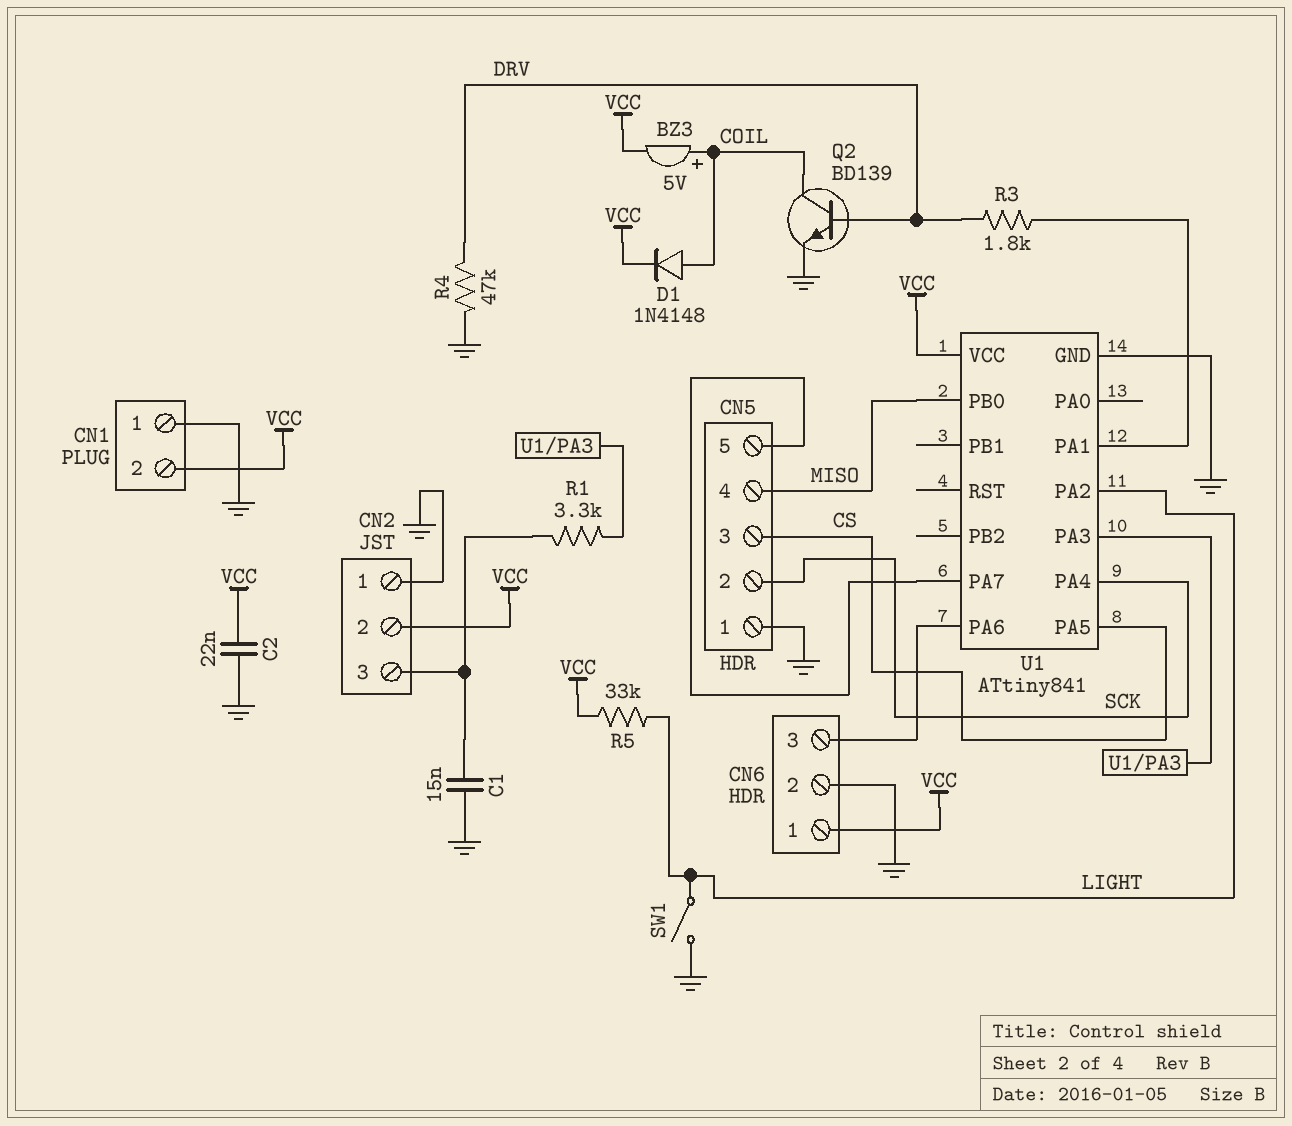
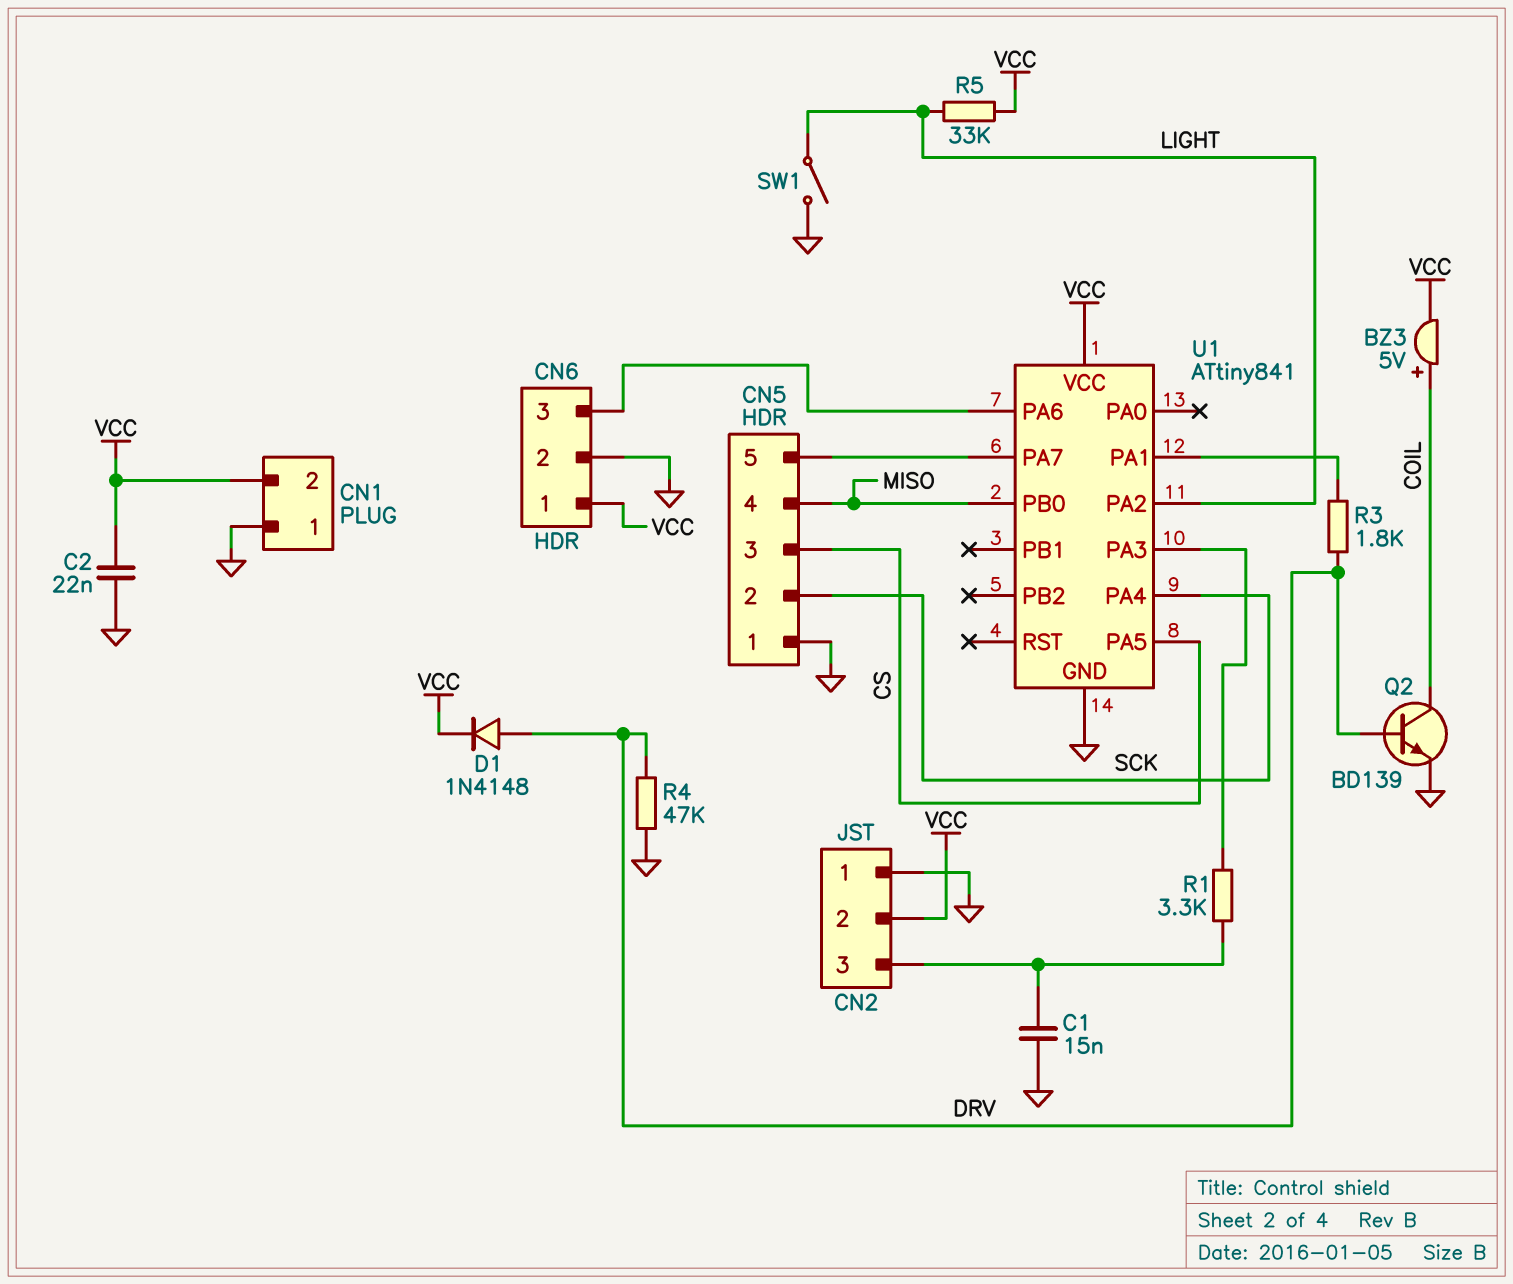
D1: diode 1N4148 (A COIL, K VCC) -> diode 1N4148 (A DRV, K VCC)

